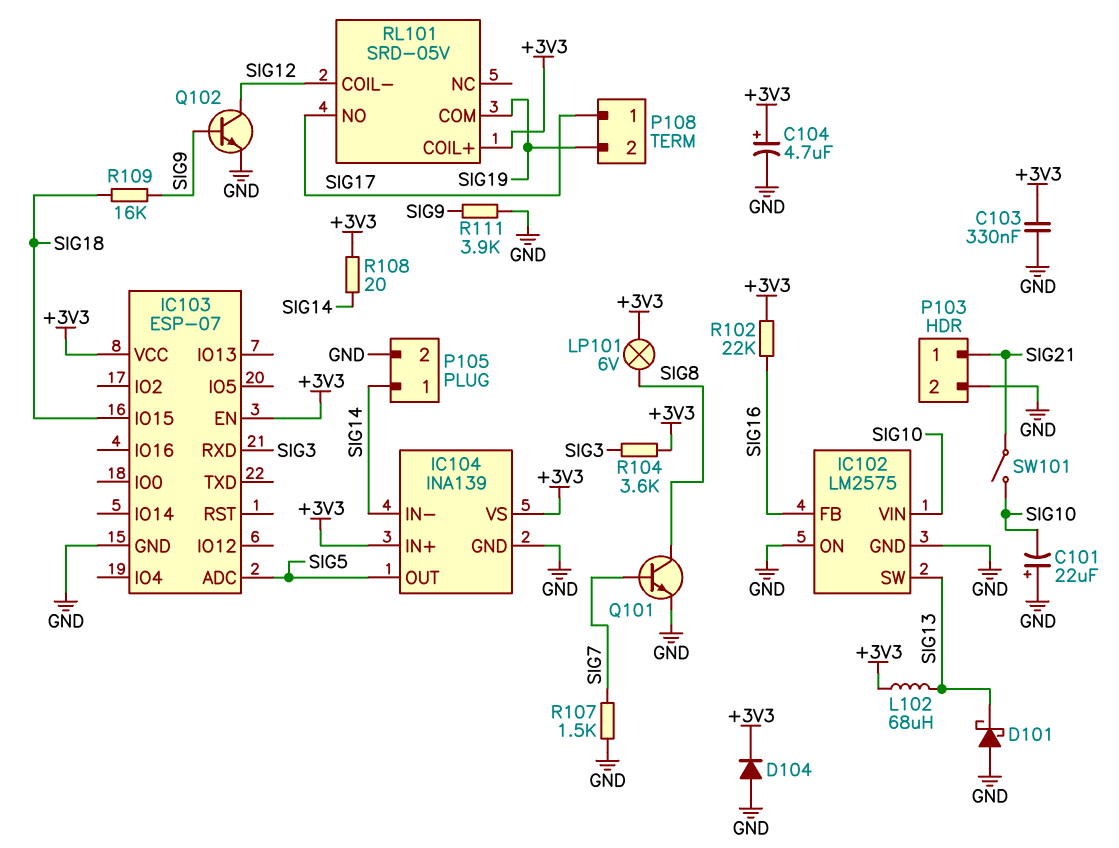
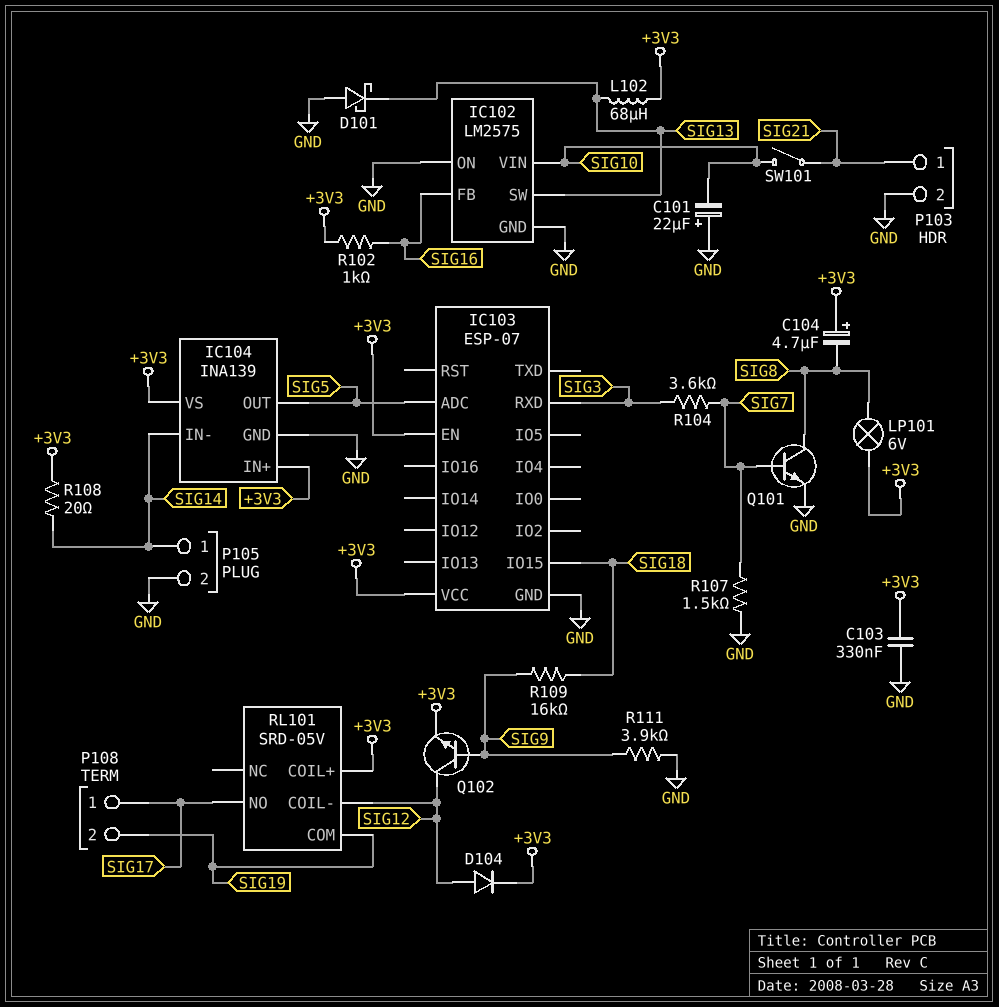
C104: 4.7uF (plus +3V3, minus GND) -> 4.7uF (plus +3V3, minus SIG8)
D104: diode (A GND, K +3V3) -> diode (A SIG12, K +3V3)
Q102: NPN (B SIG9, C SIG12, E GND) -> NPN (B SIG9, C SIG12, E +3V3)
R102: 22k (+3V3, SIG16) -> 1k (+3V3, SIG16)
R104: 3.6k (+3V3, SIG3) -> 3.6k (SIG3, SIG7)

